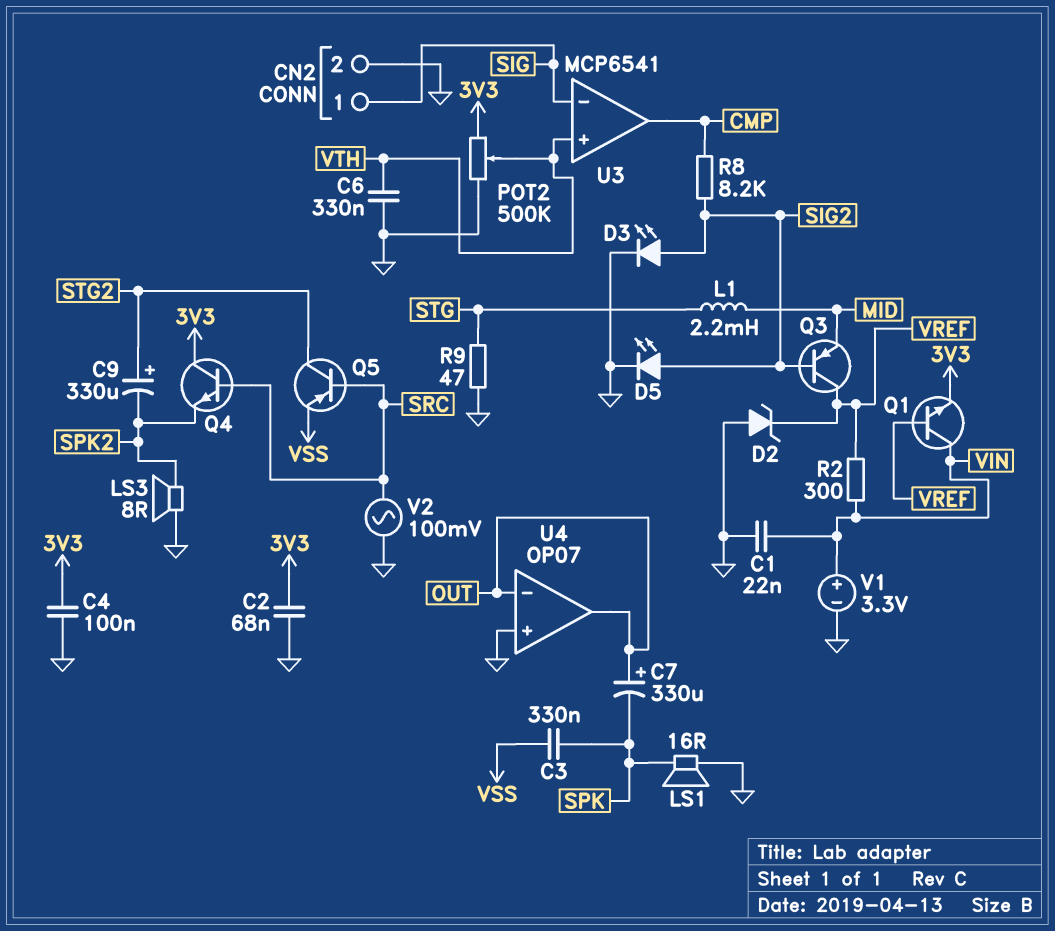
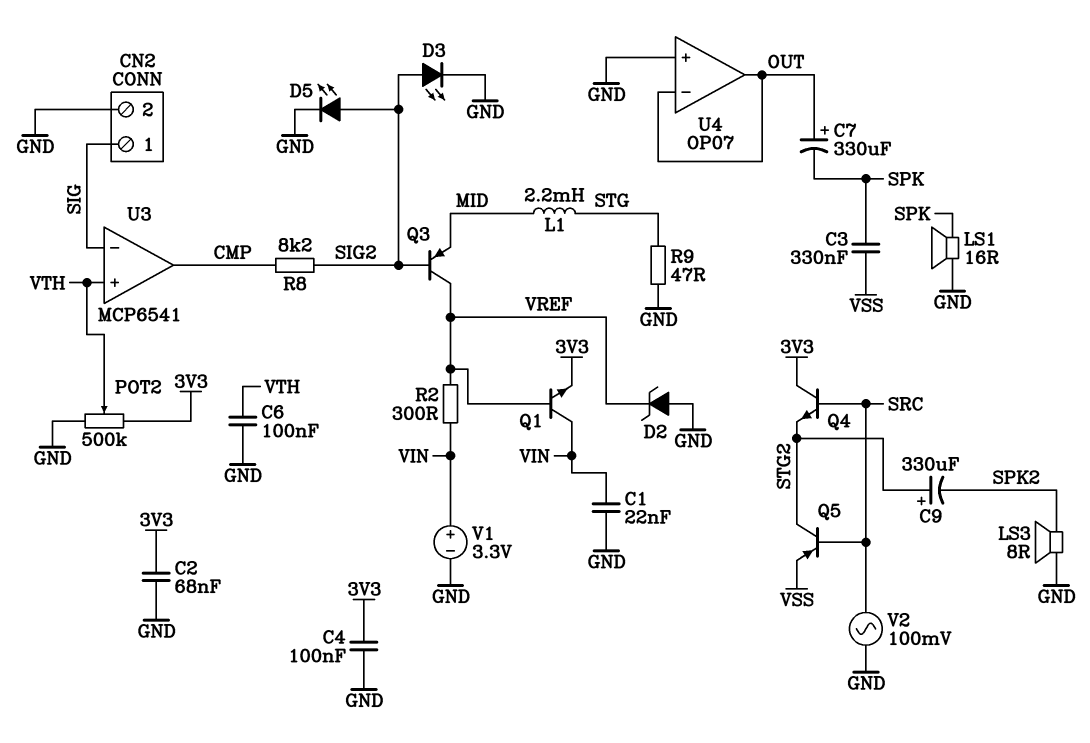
C6: 330nF (GND, VTH) -> 100nF (GND, VTH)
Q4: NPN (B SRC, C 3V3, E SPK2) -> NPN (B SRC, C 3V3, E STG2)

